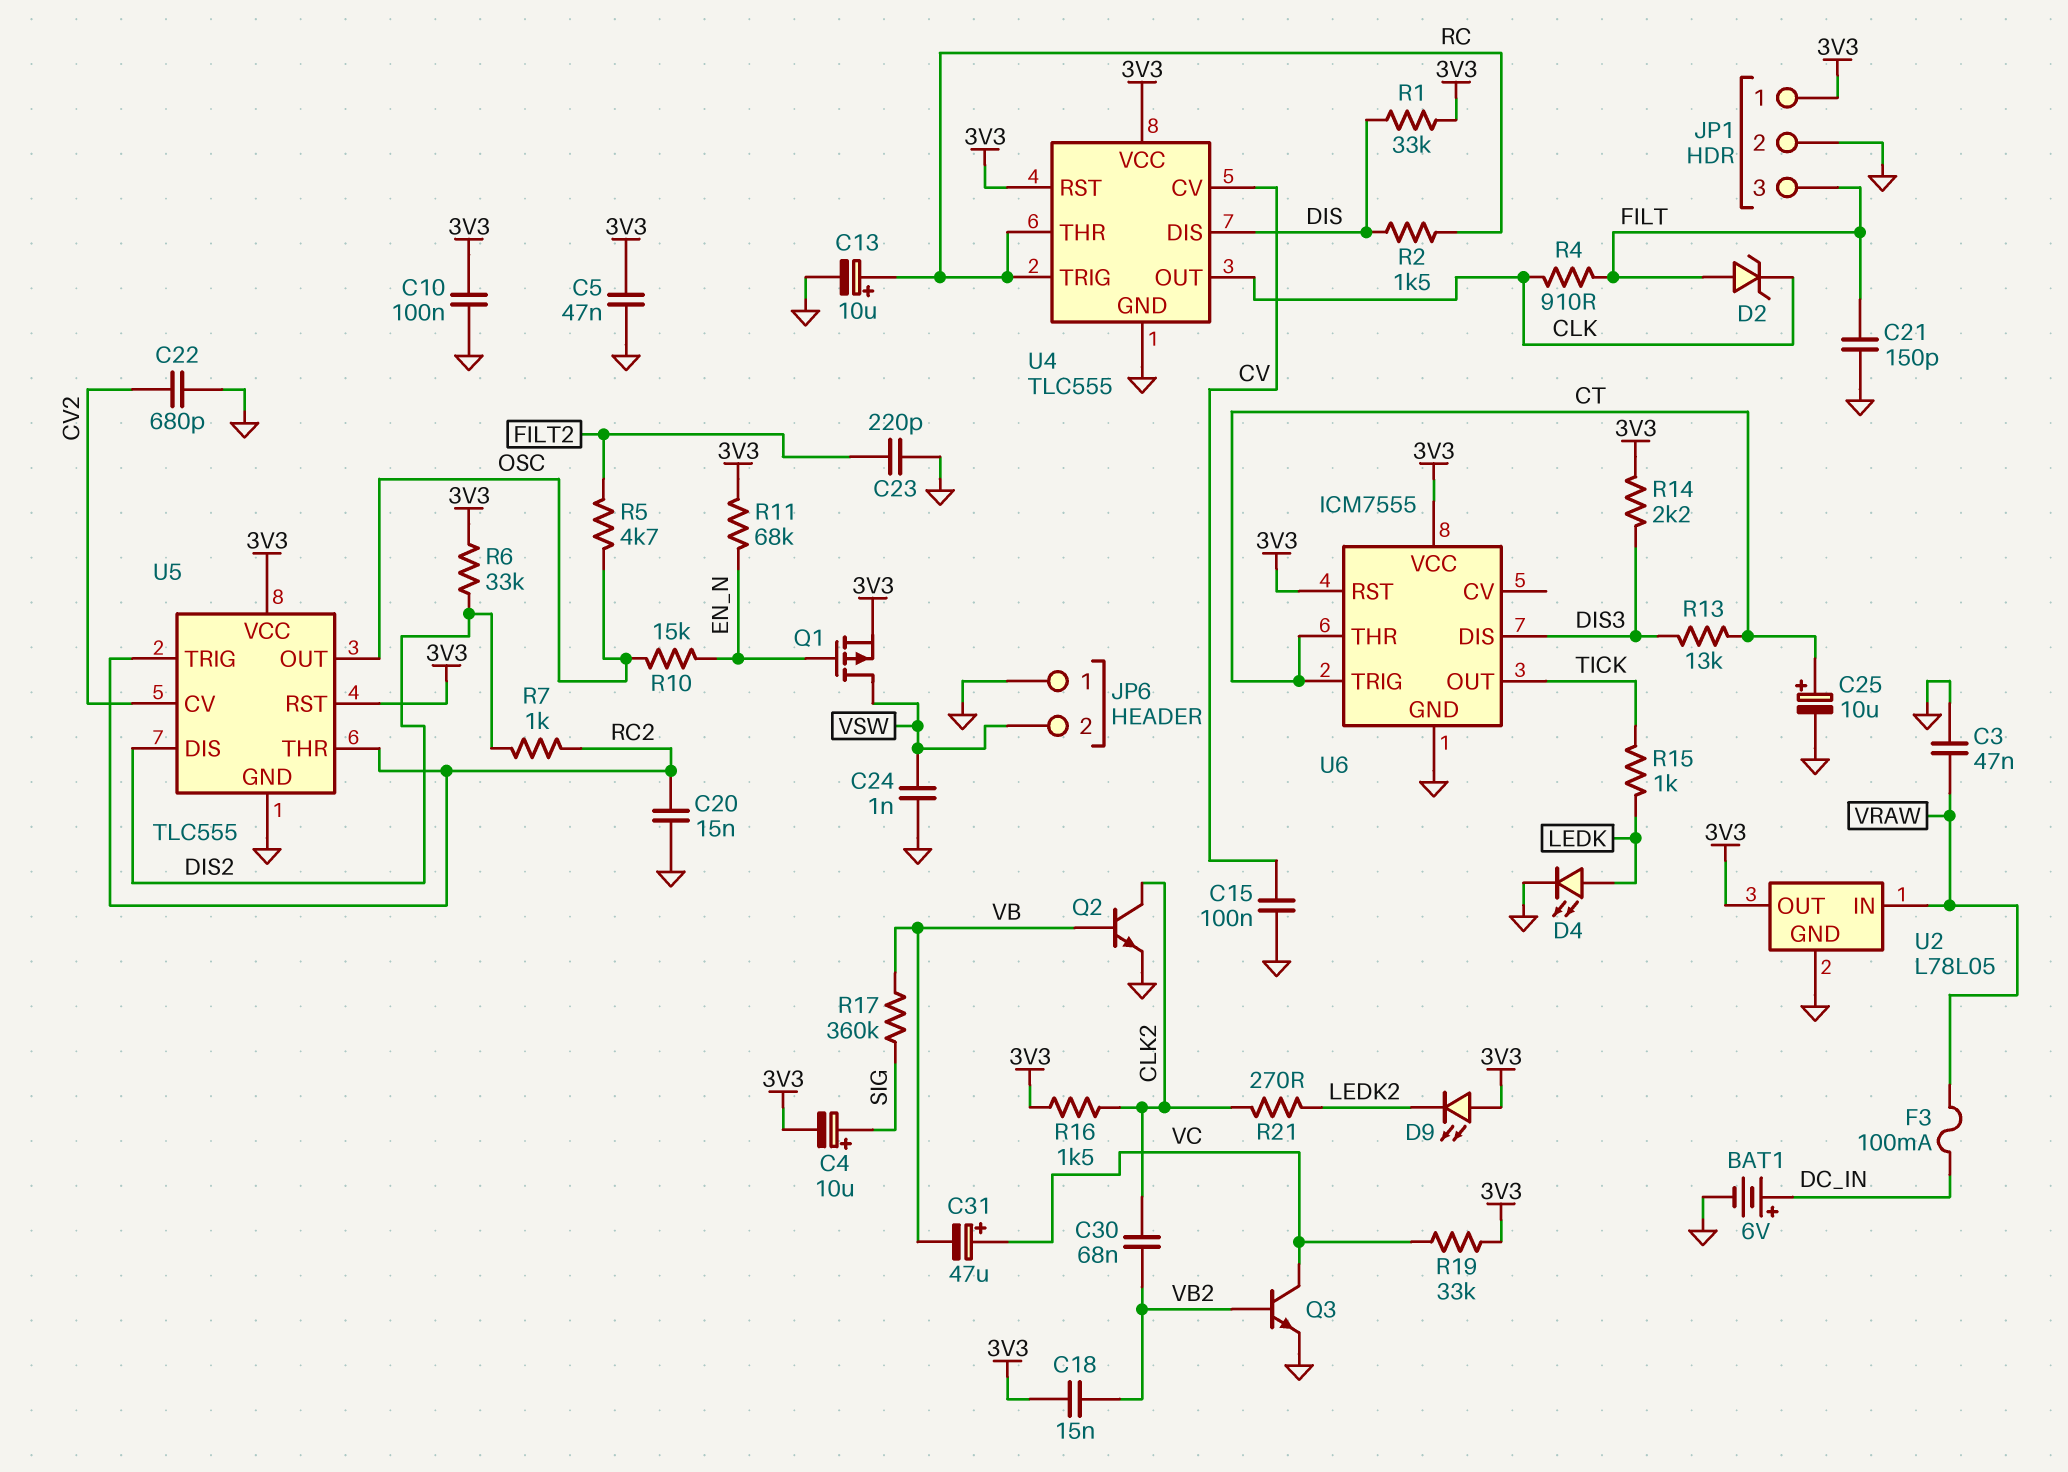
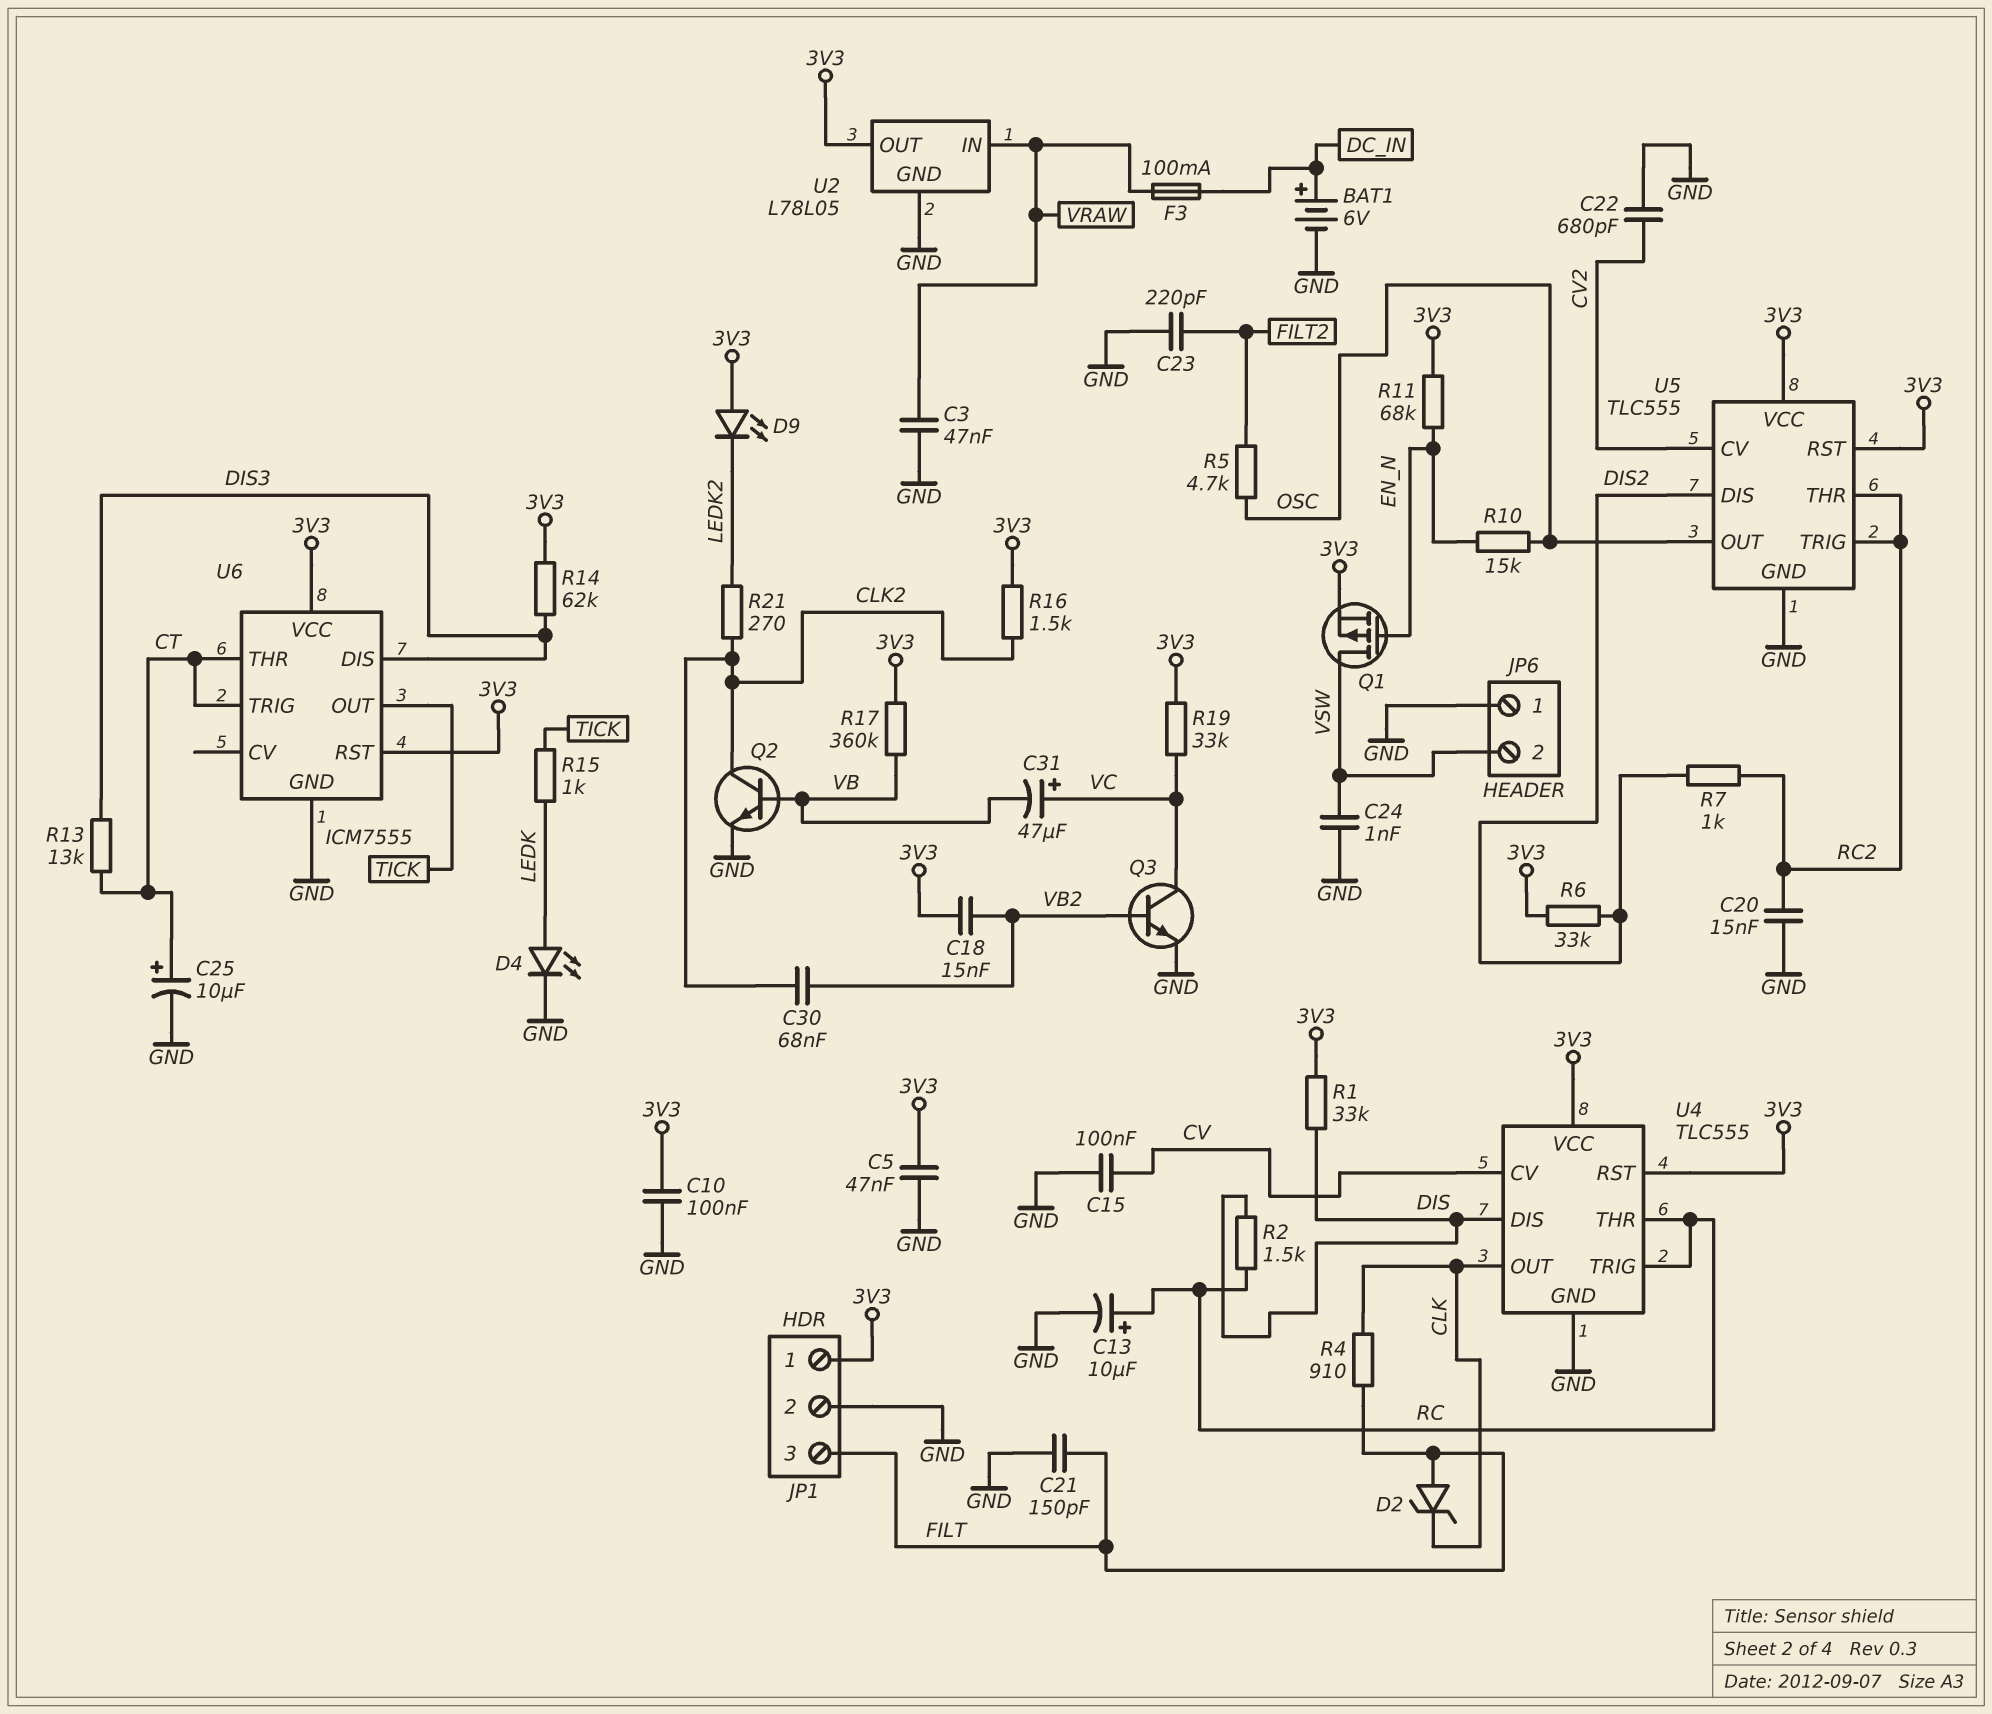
C4: 10uF (plus SIG, minus 3V3) -> none
R14: 2.2k (3V3, DIS3) -> 62k (3V3, DIS3)
R17: 360k (SIG, VB) -> 360k (3V3, VB)

